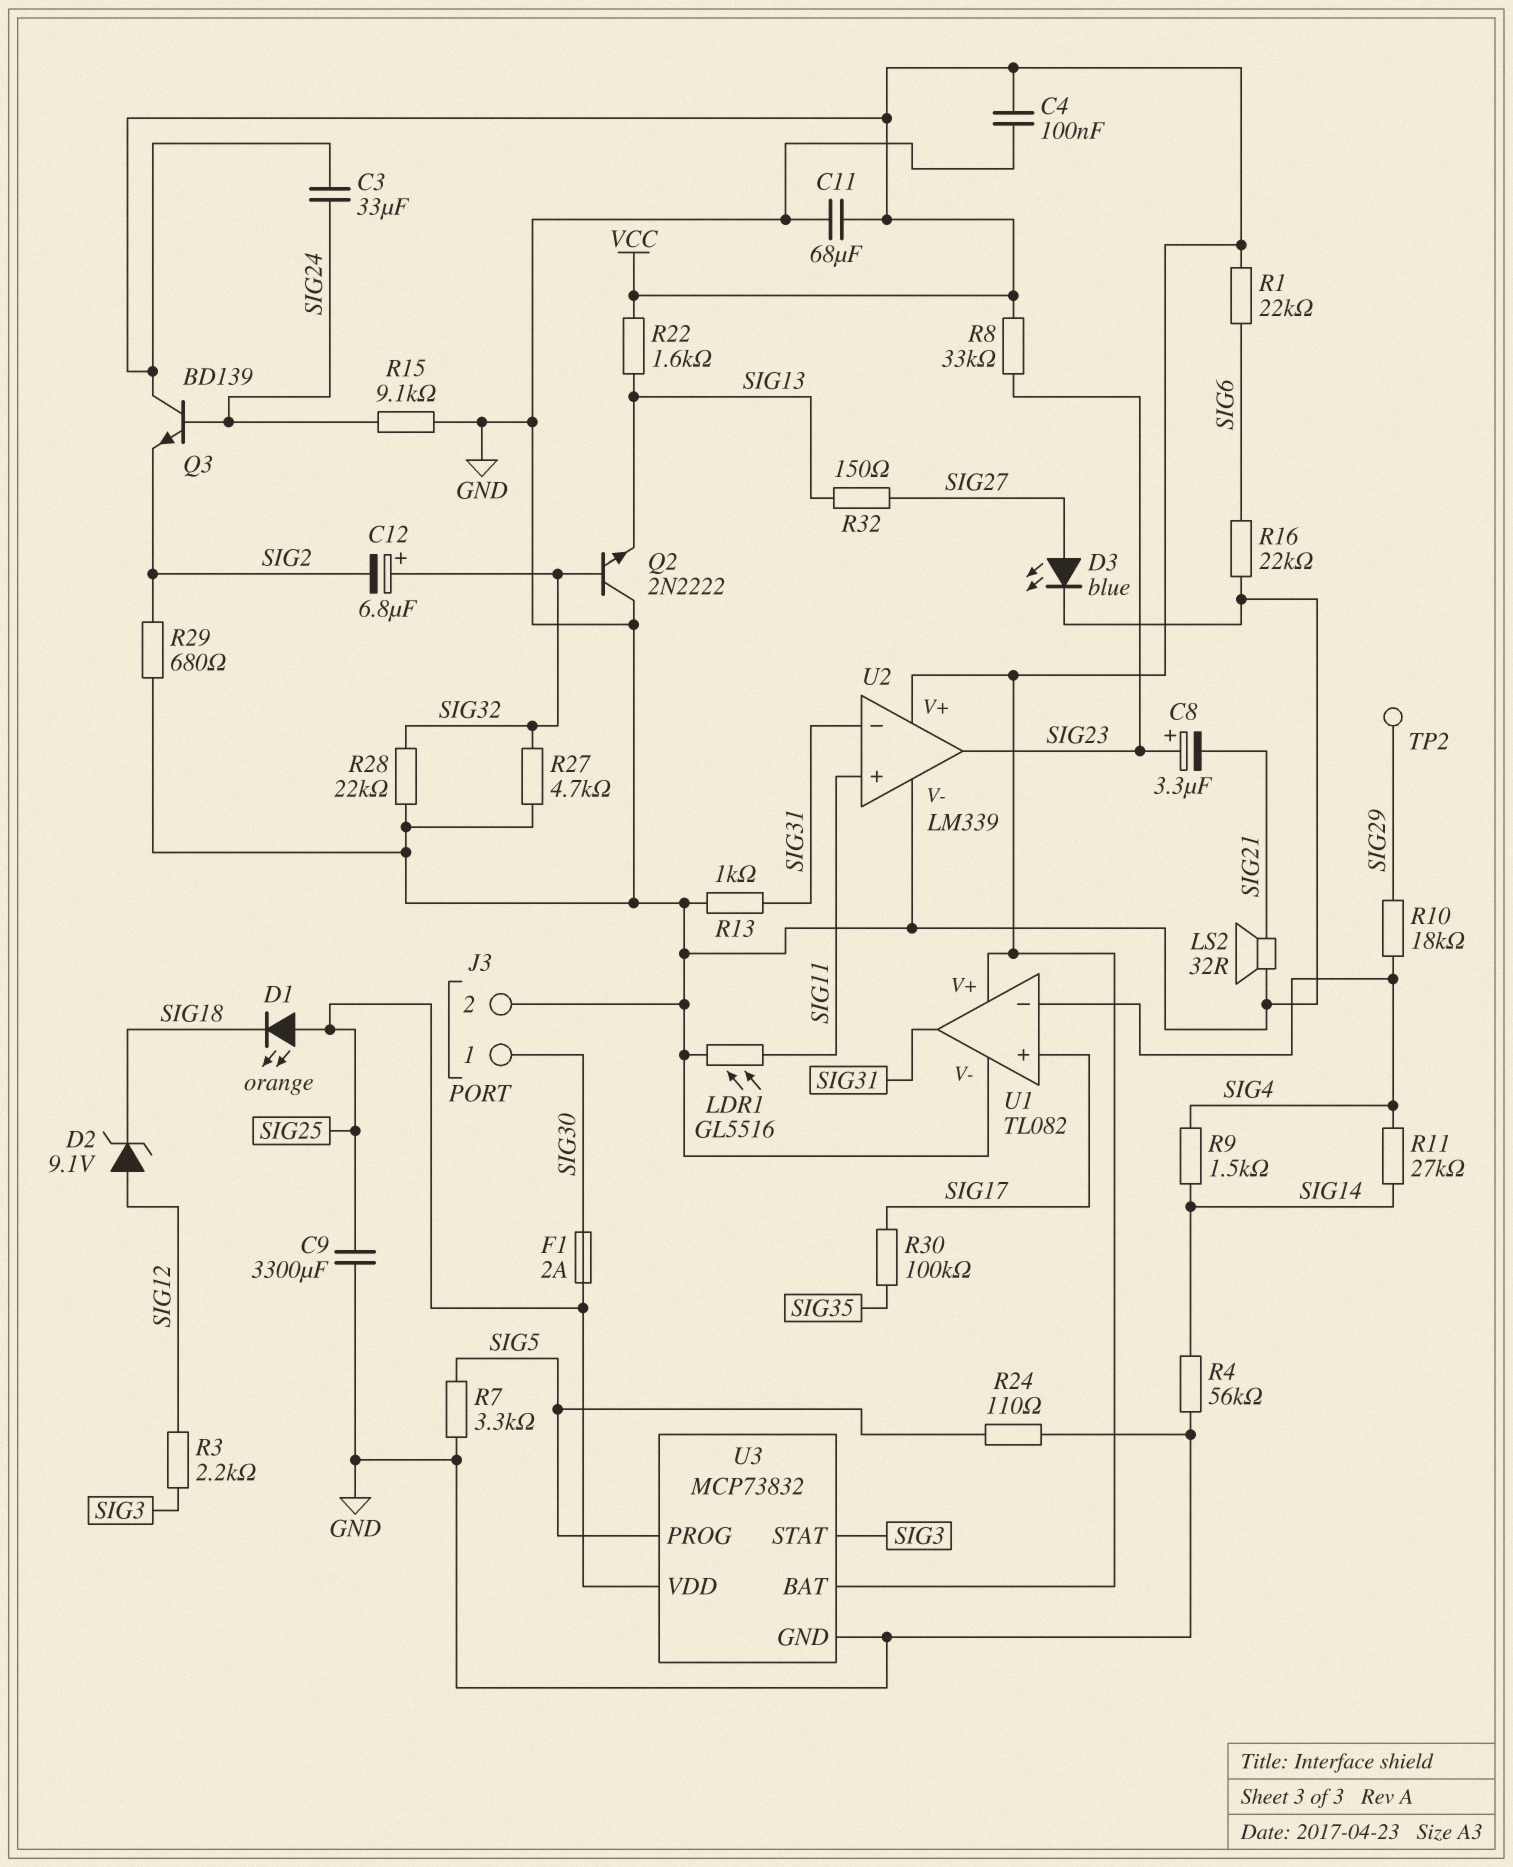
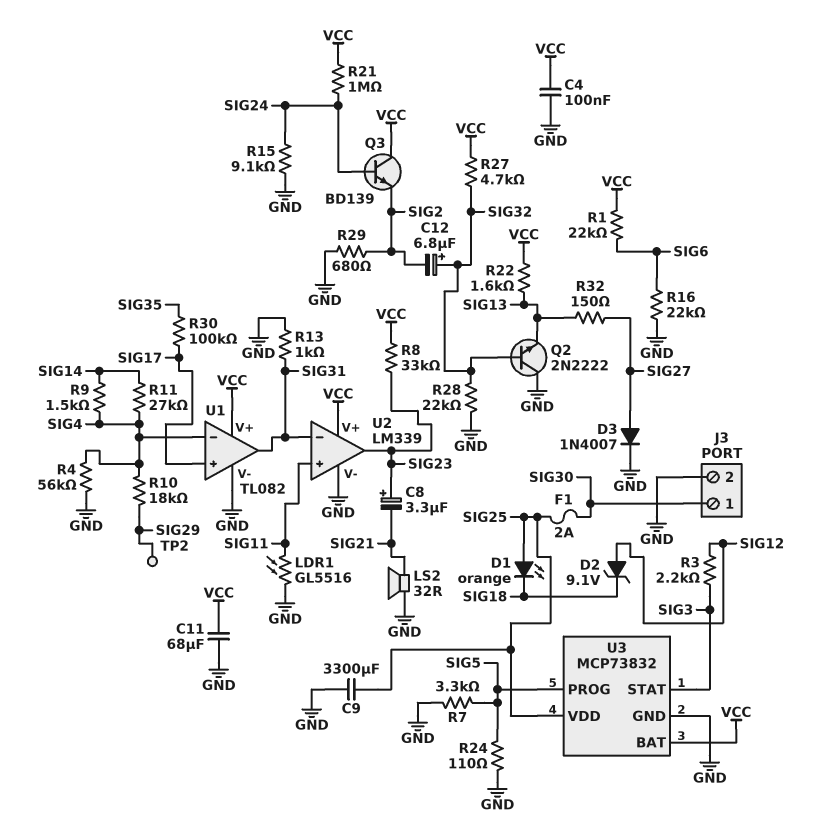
C3: 33uF (SIG24, VCC) -> none
D3: LED blue (A SIG27, K GND) -> diode 1N4007 (A SIG27, K GND)
R4: 56k (GND, SIG14) -> 56k (GND, SIG4)
R21: none -> 1M (SIG24, VCC)
R27: 4.7k (GND, SIG32) -> 4.7k (SIG32, VCC)

